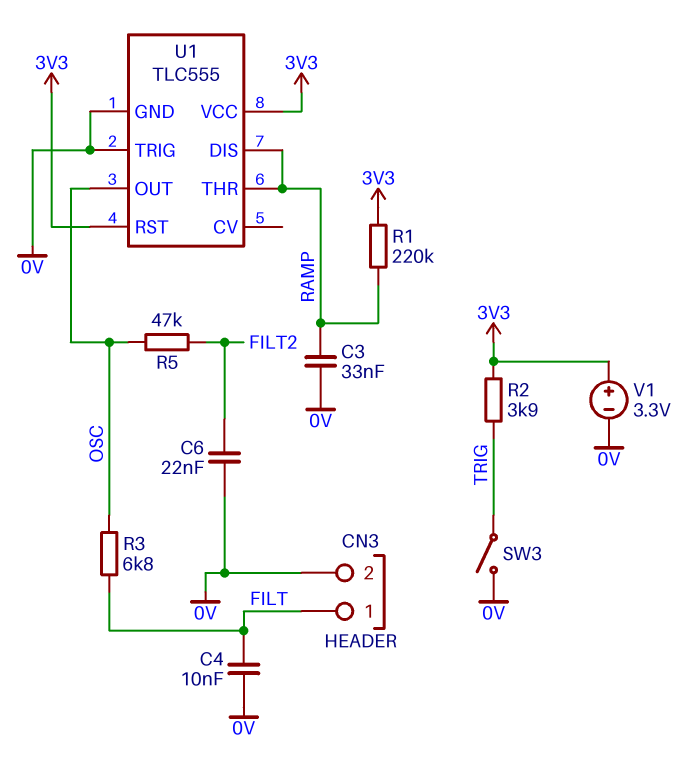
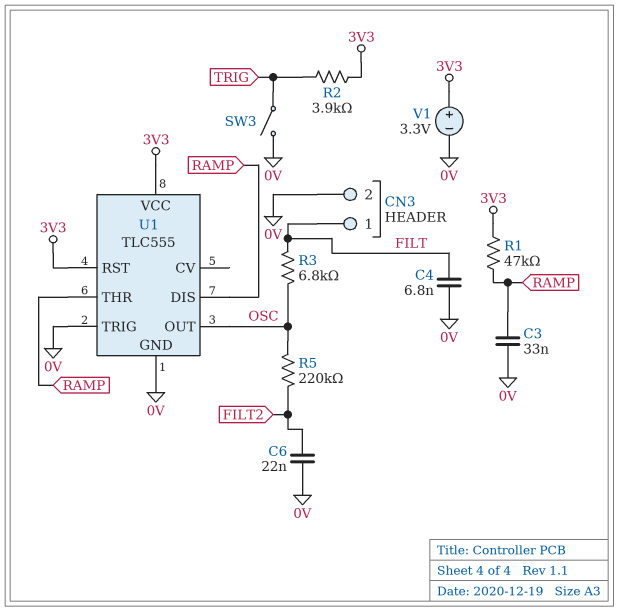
C4: 10nF (0V, FILT) -> 6.8nF (0V, FILT)
R1: 220k (3V3, RAMP) -> 47k (3V3, RAMP)
R5: 47k (FILT2, OSC) -> 220k (FILT2, OSC)

